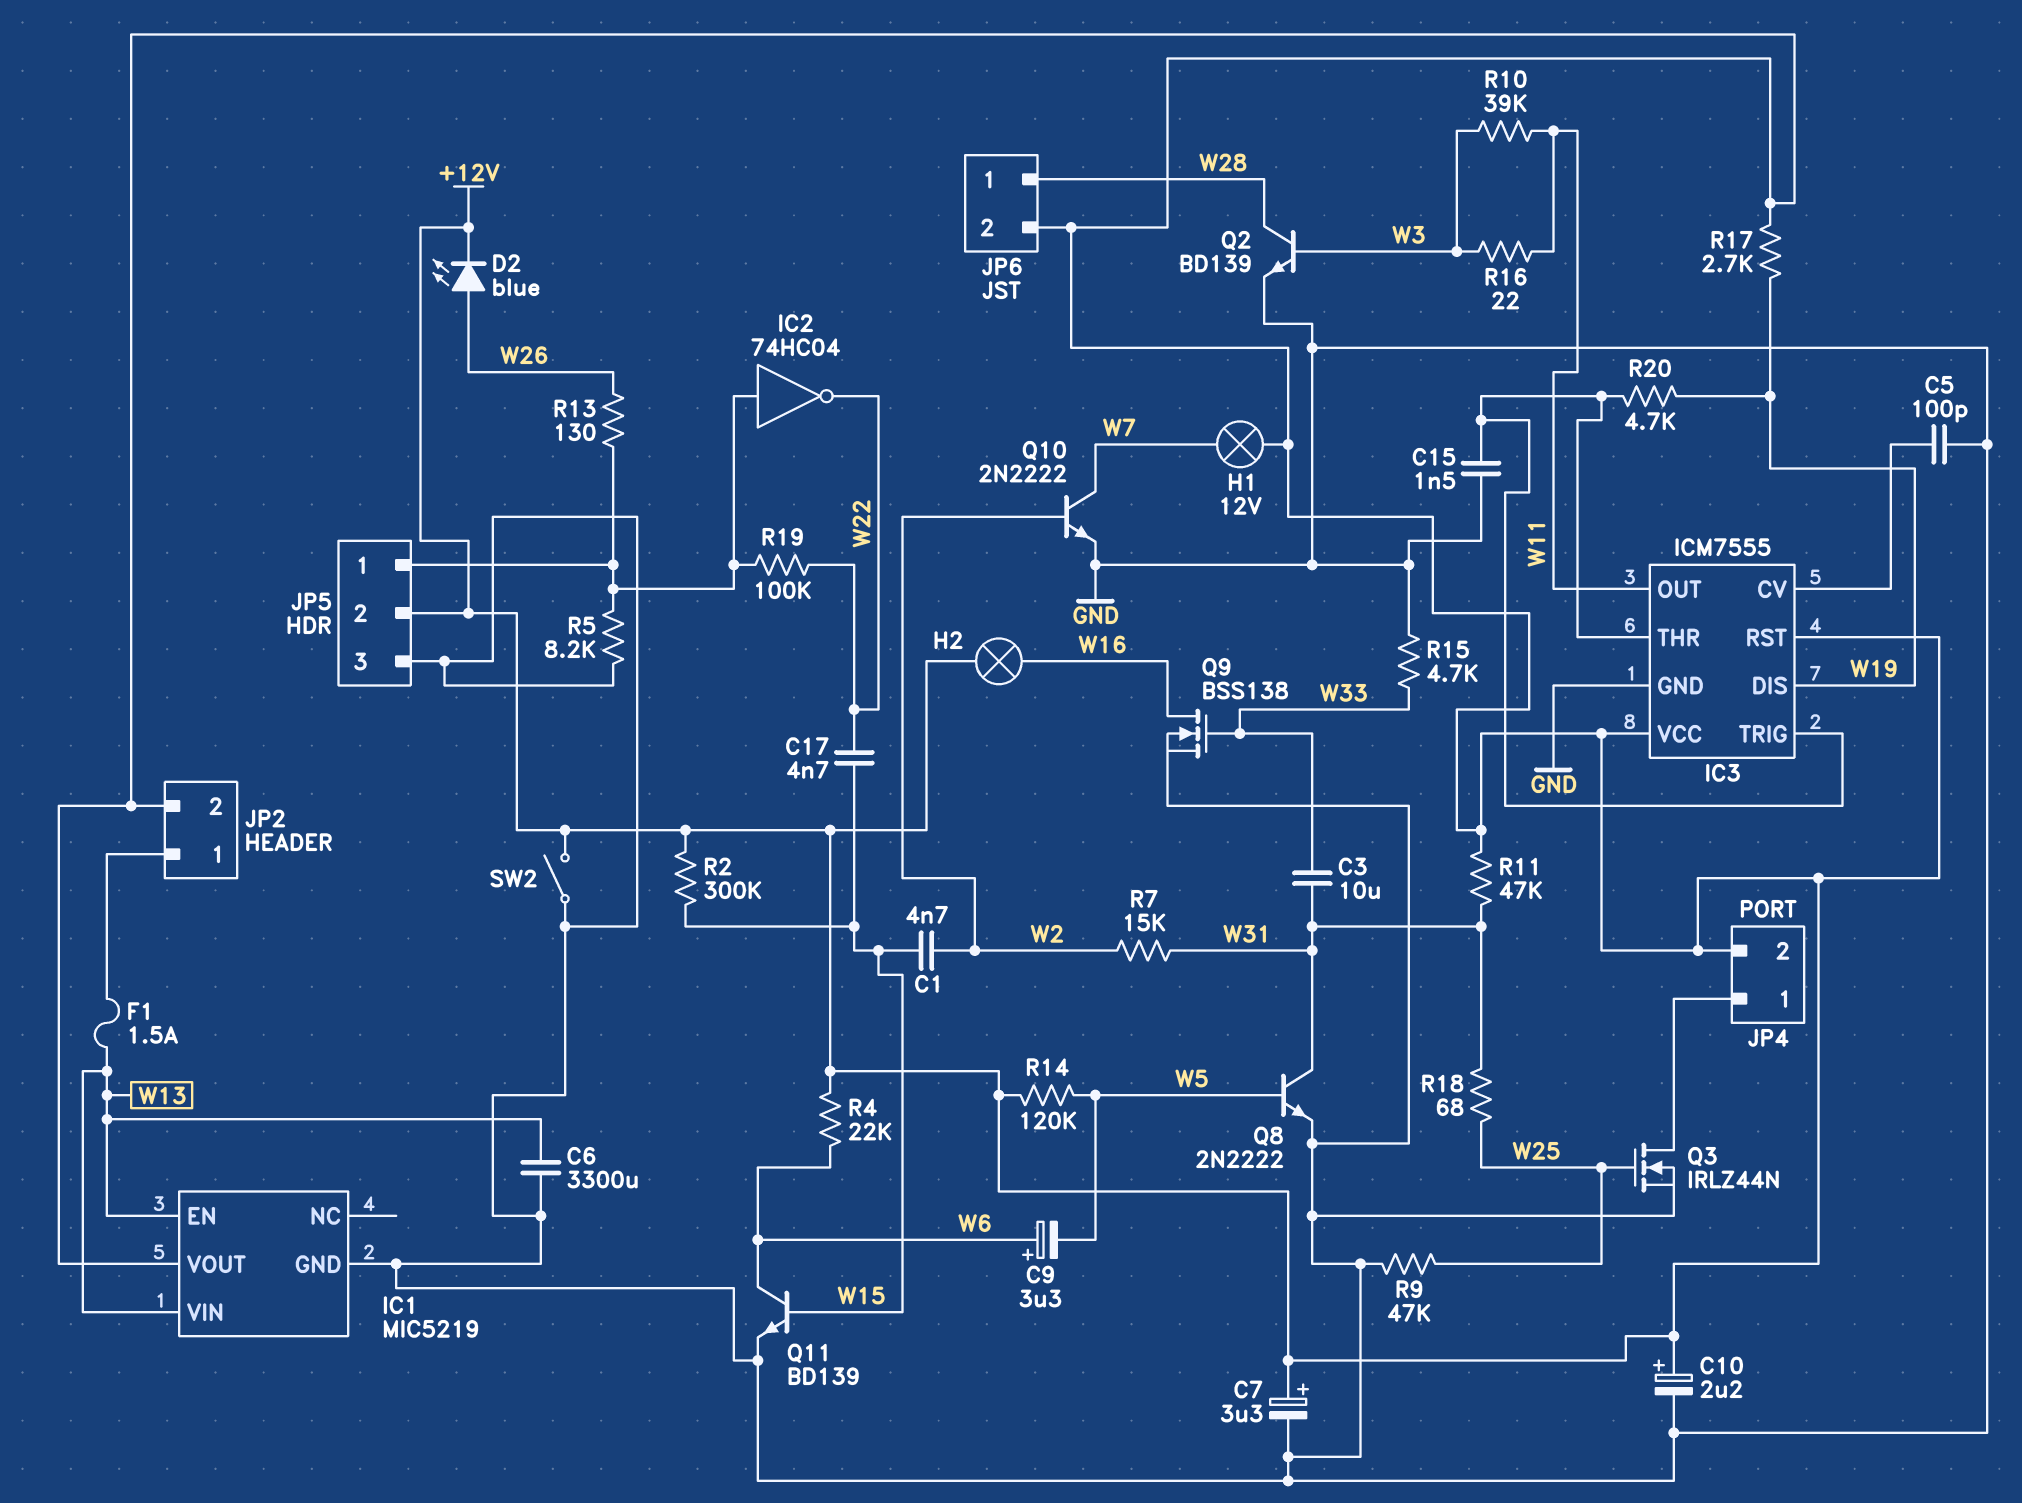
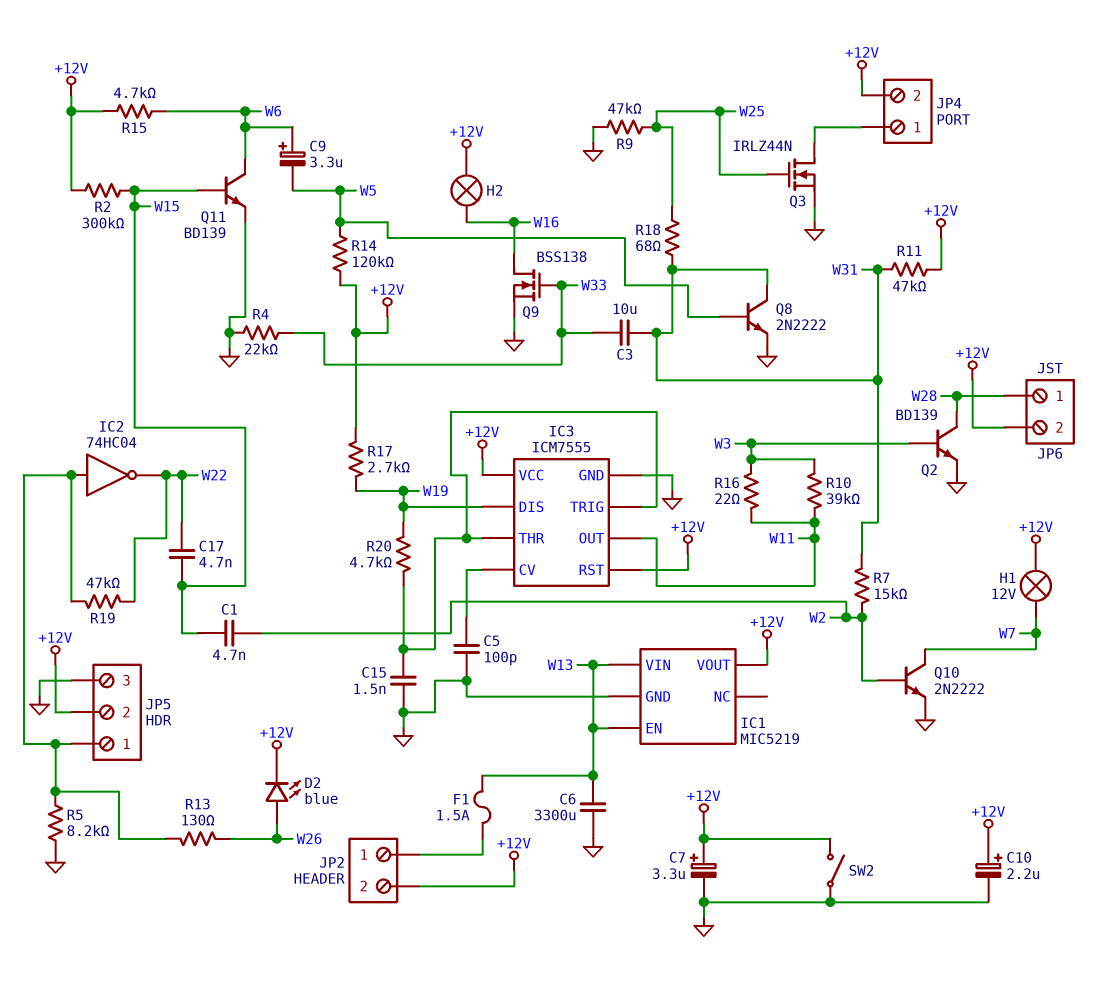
R4: 22k (+12V, W6) -> 22k (GND, W33)
R15: 4.7k (GND, W33) -> 4.7k (+12V, W6)
R19: 100k (JP5/1, W22) -> 47k (JP5/1, W22)

